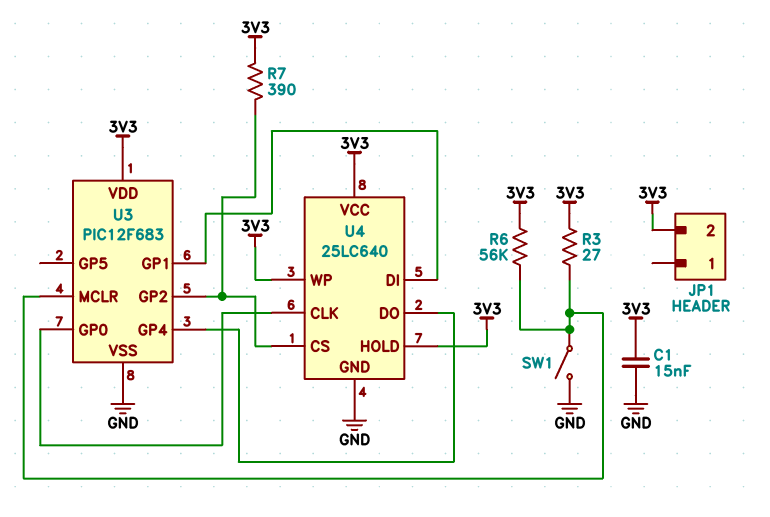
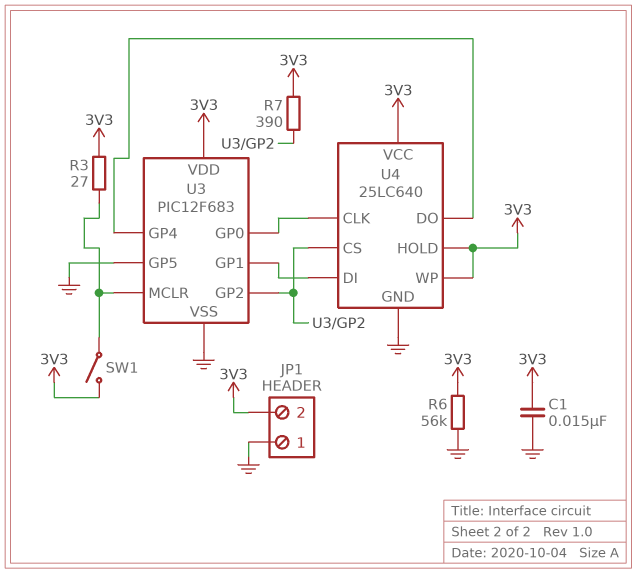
JP1 pin 1: none -> GND
R6: 56k (3V3, U3/MCLR) -> 56k (3V3, GND)
SW1: switch (GND, U3/MCLR) -> switch (3V3, U3/MCLR)
U3 pin GP5: none -> GND

